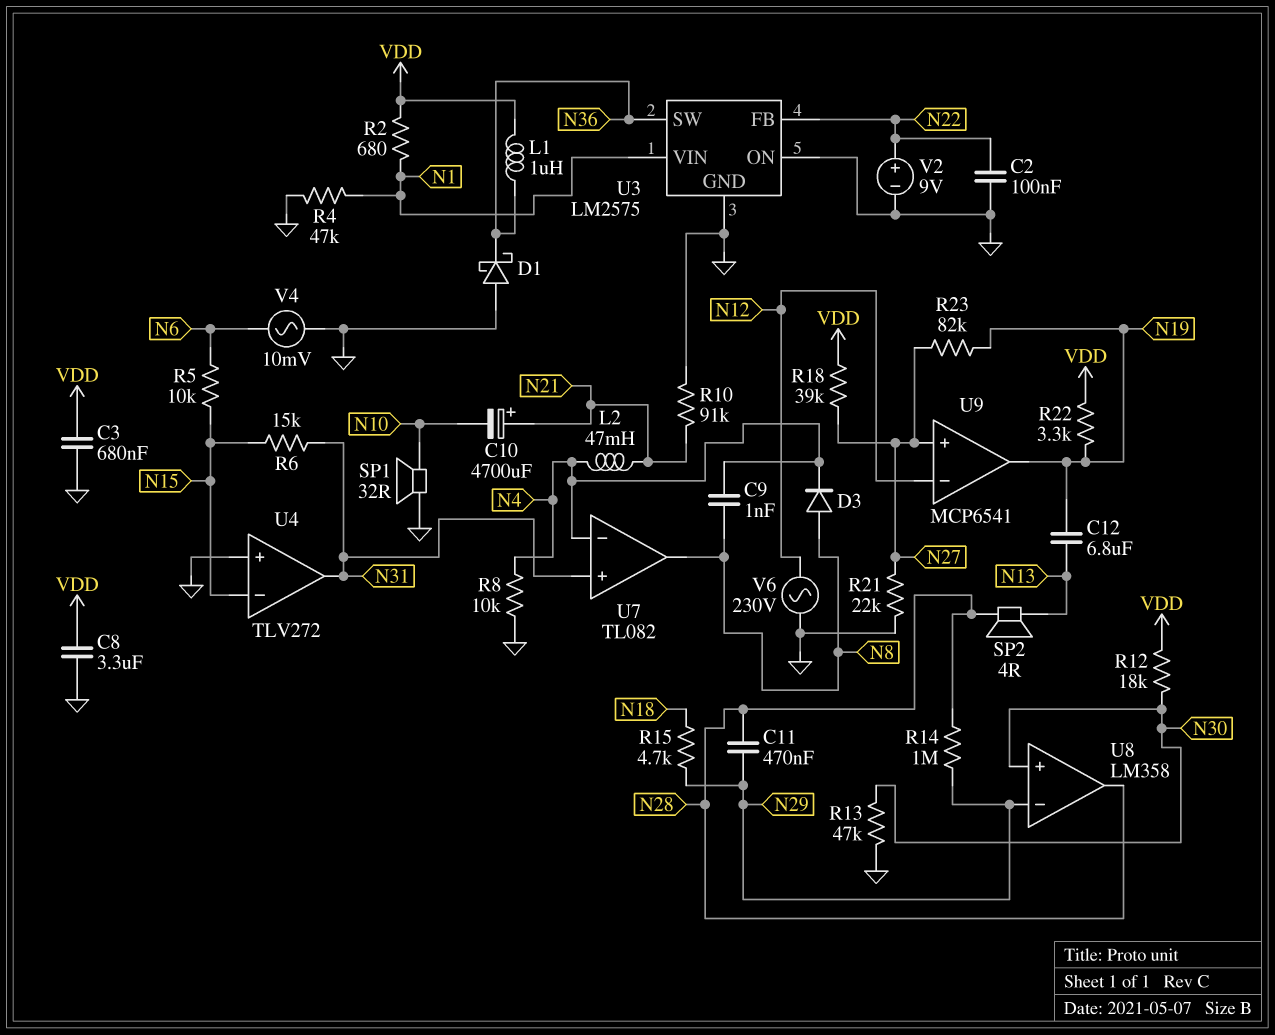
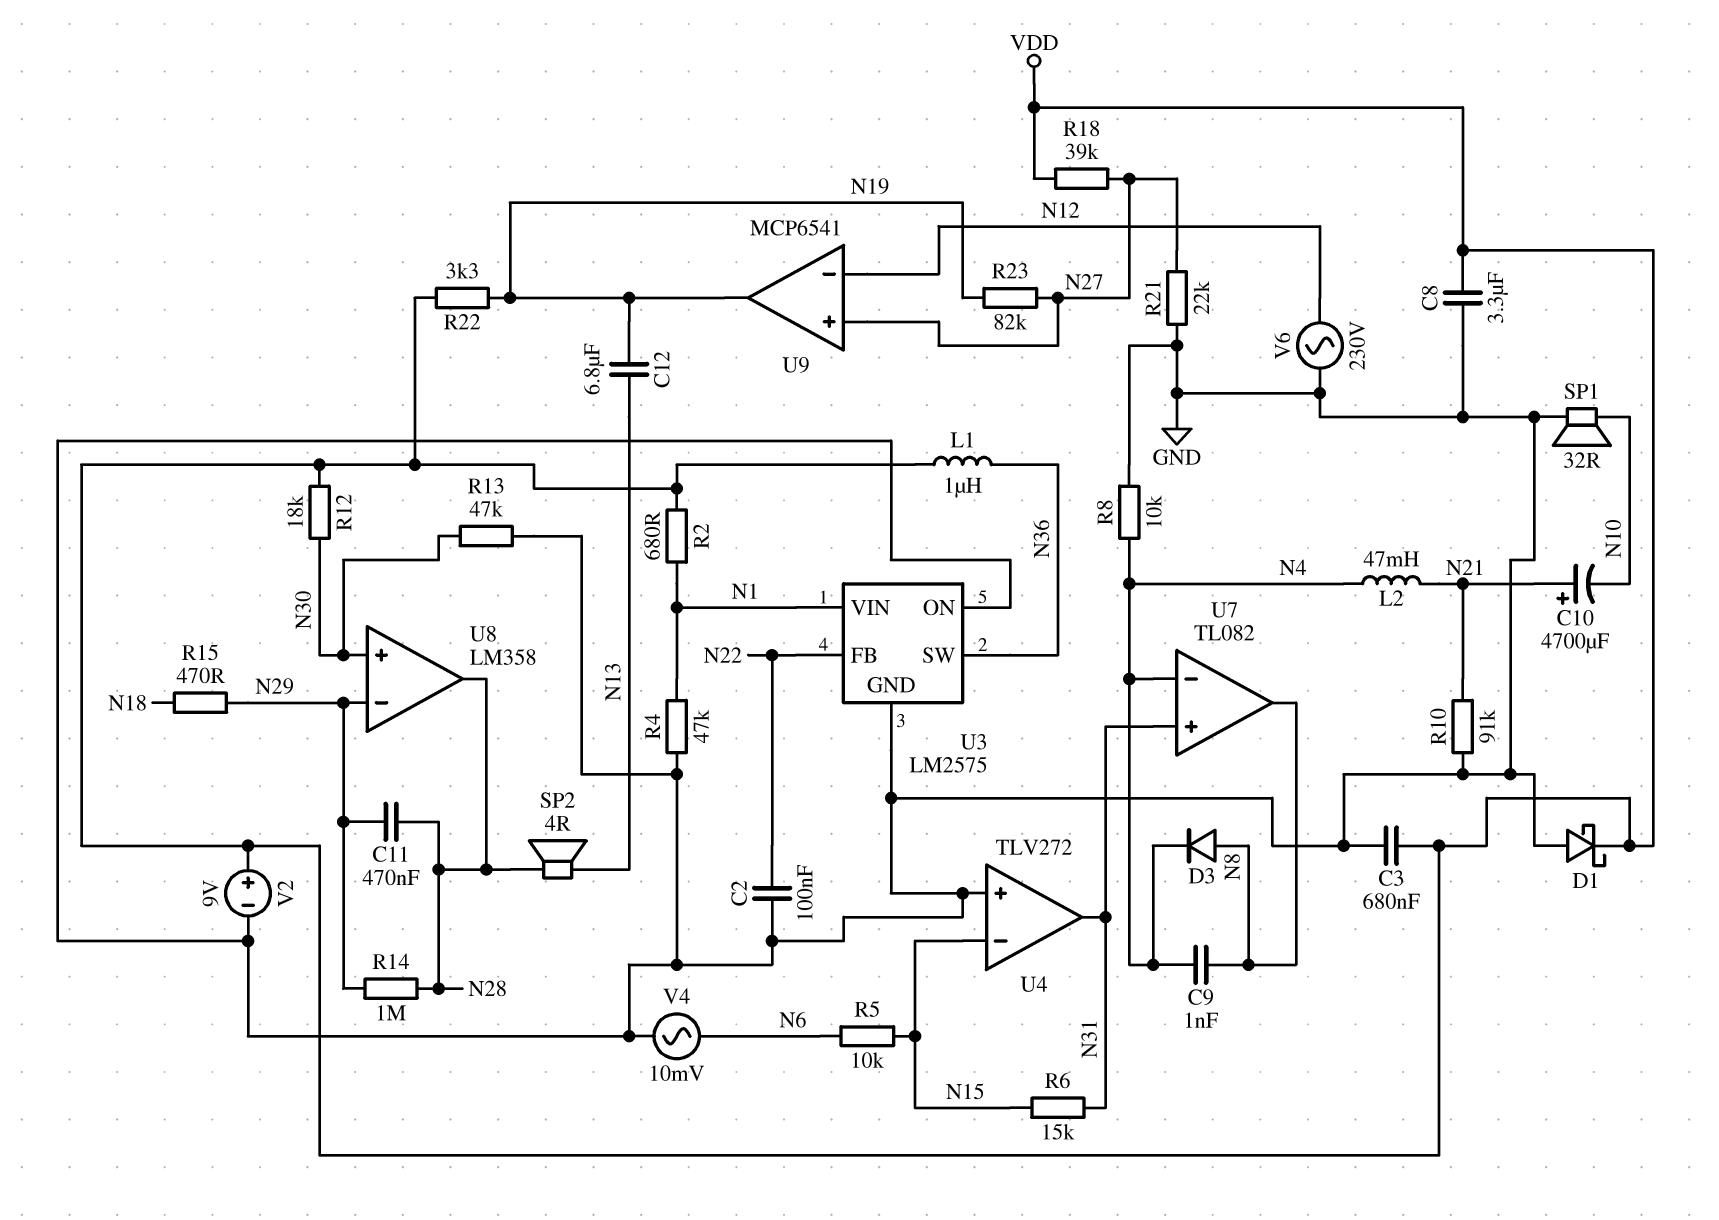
D1: schottky (A GND, K N36) -> schottky (A GND, K VDD)
R15: 4.7k (N18, N29) -> 470 (N18, N29)
V2: 9V (plus N22, minus GND) -> 9V (plus VDD, minus GND)

